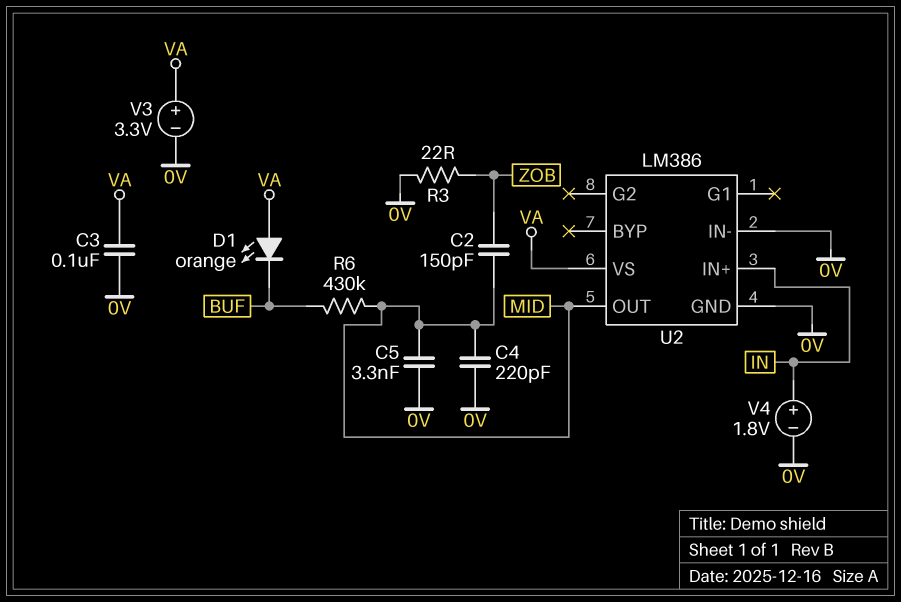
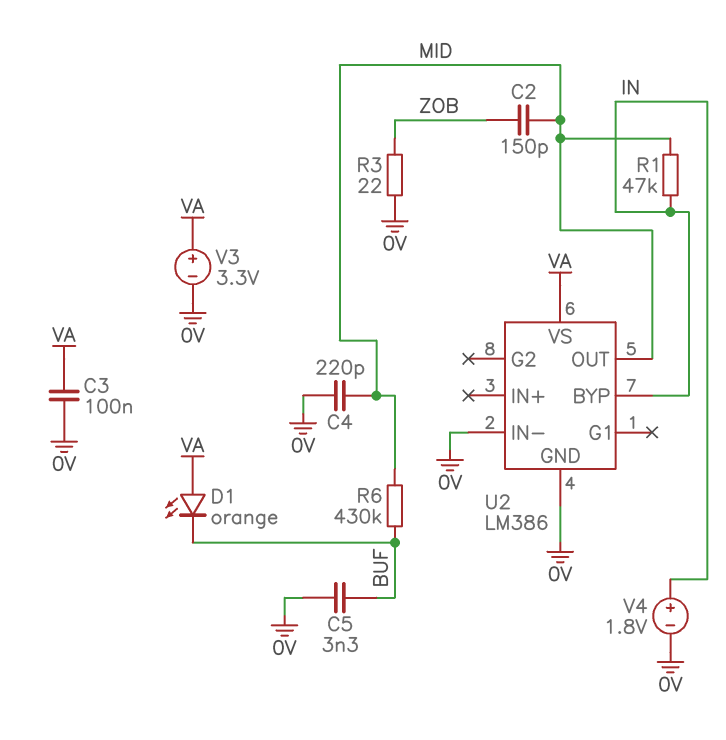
C5: 3.3nF (0V, MID) -> 3.3nF (0V, BUF)
R1: none -> 47k (IN, MID)
U2 pin BYP: none -> IN
U2 pin IN+: IN -> none

